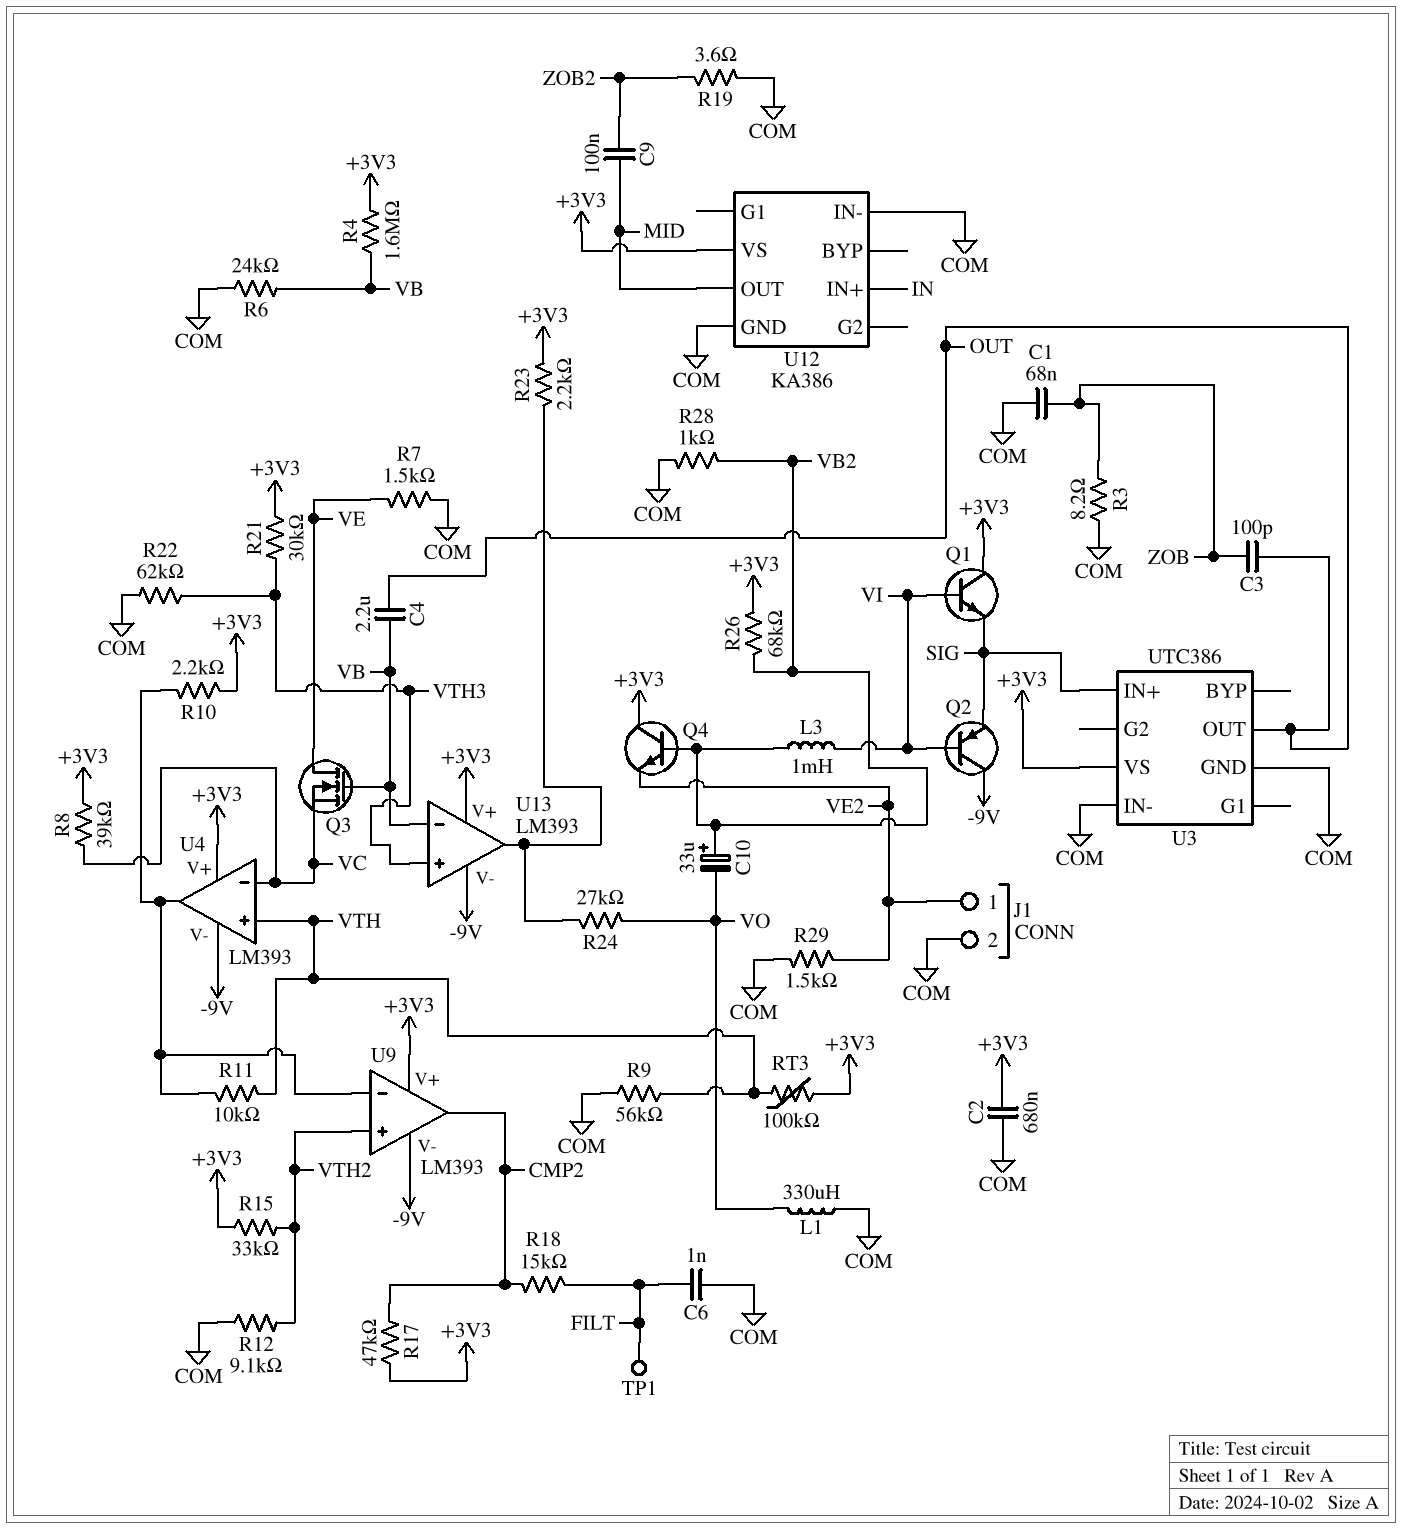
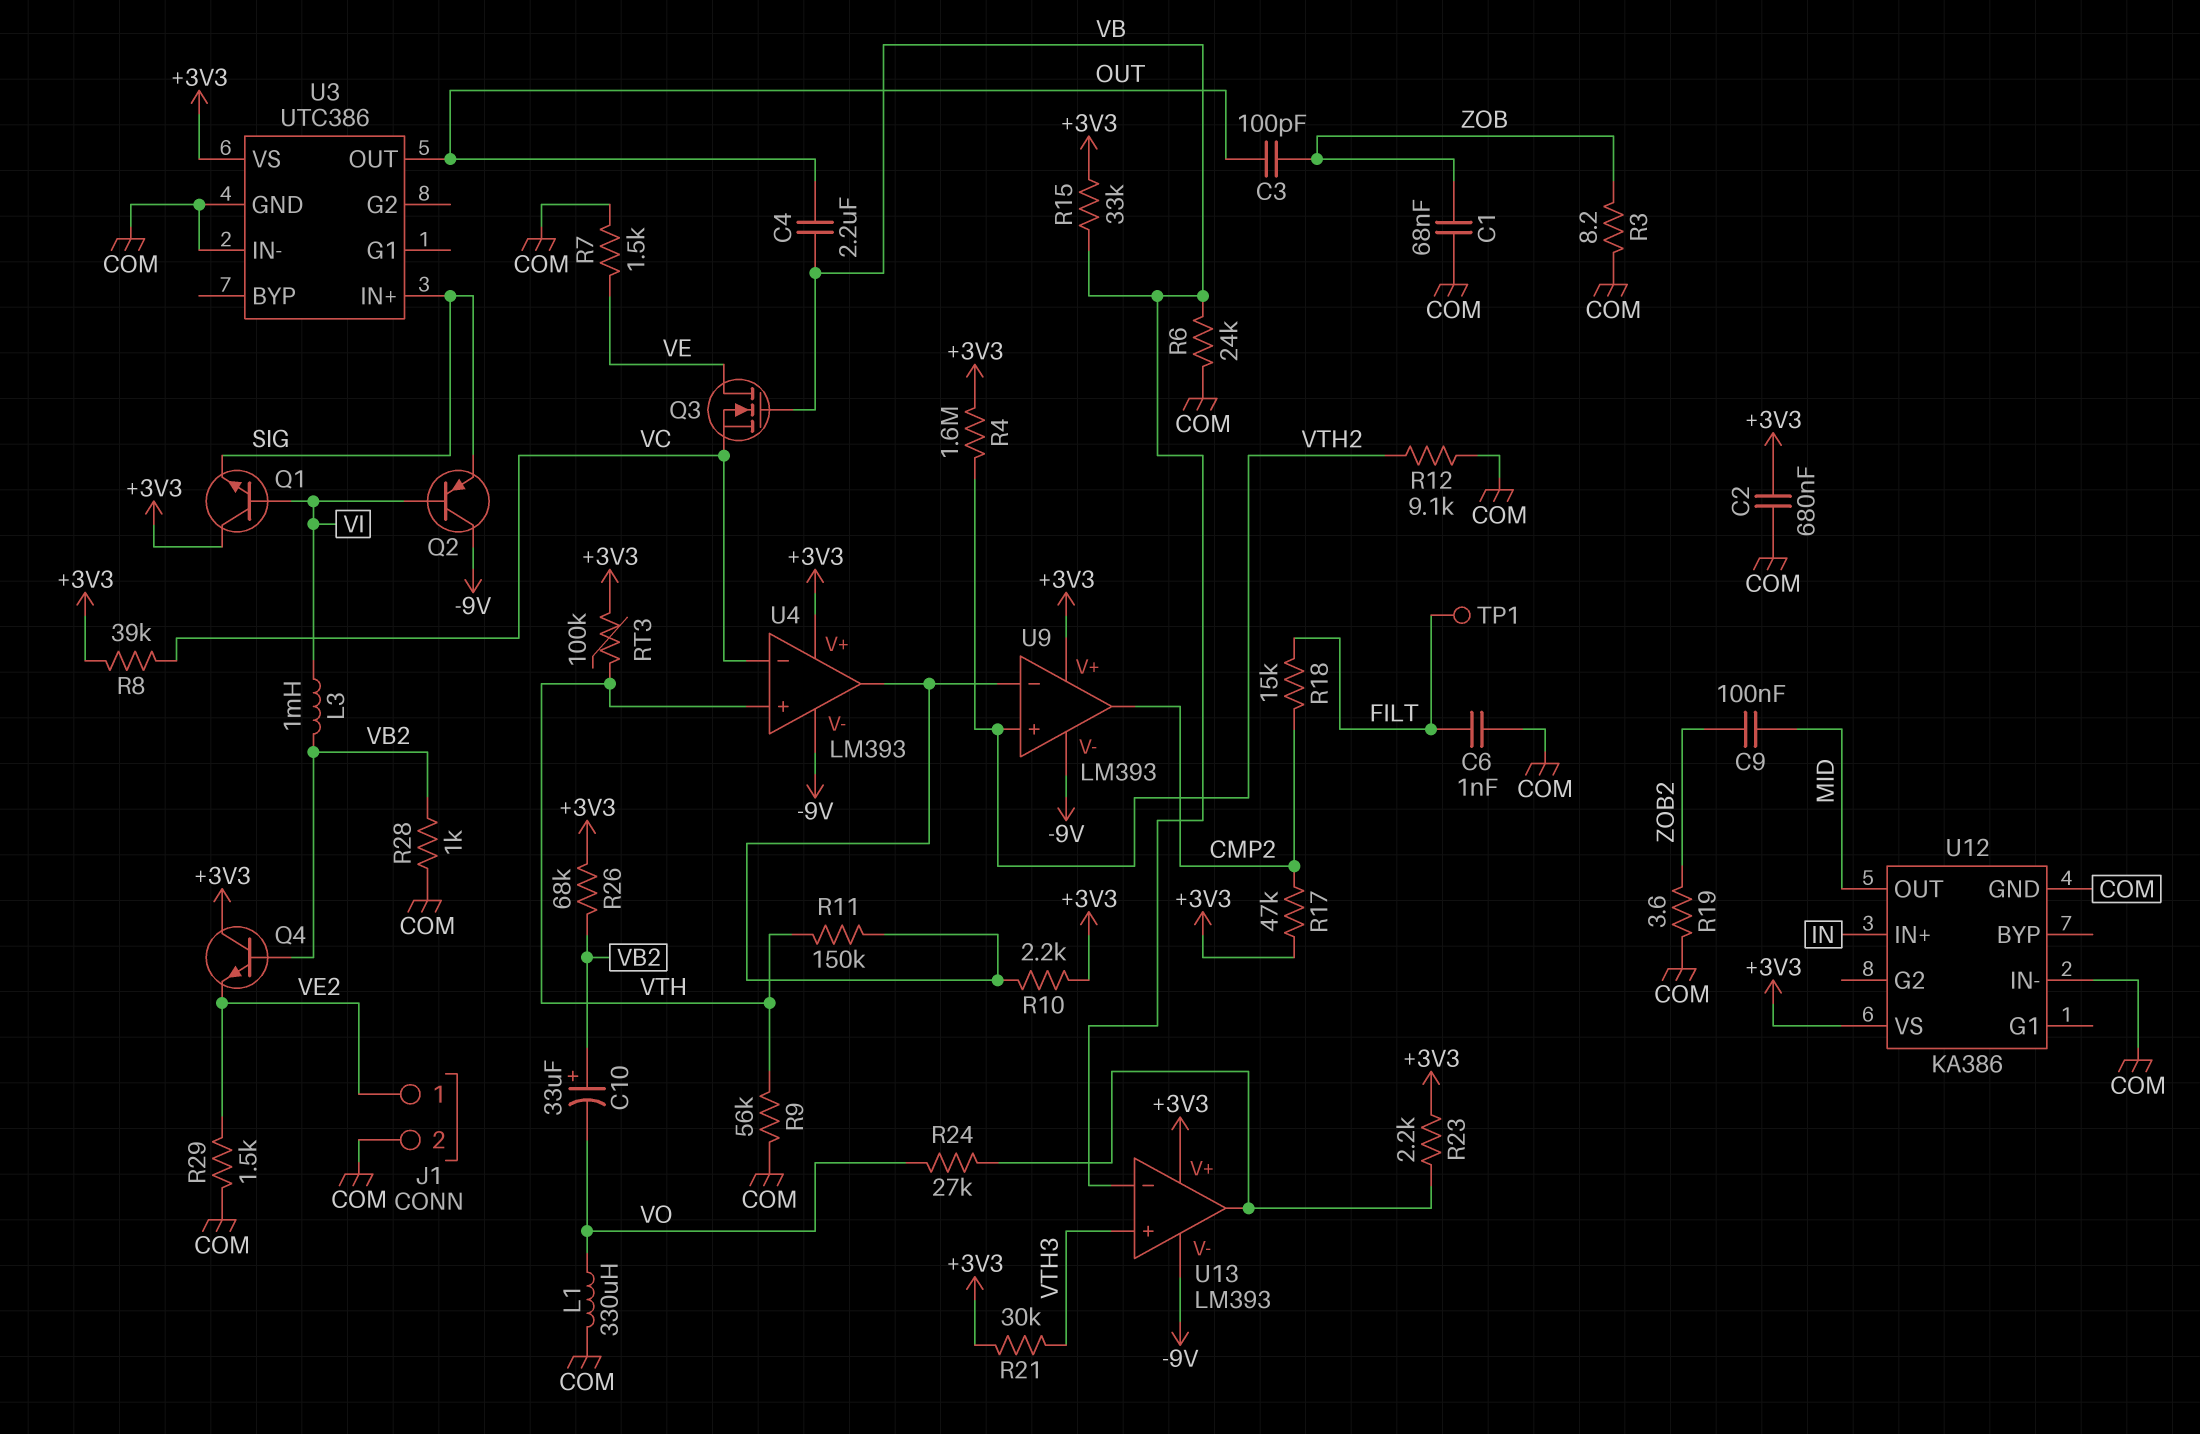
R4: 1.6M (+3V3, VB) -> 1.6M (+3V3, VTH2)
R11: 10k (U4/out, VTH) -> 150k (U4/out, VTH)
R15: 33k (+3V3, VTH2) -> 33k (+3V3, VB)
R22: 62k (COM, VTH3) -> none

